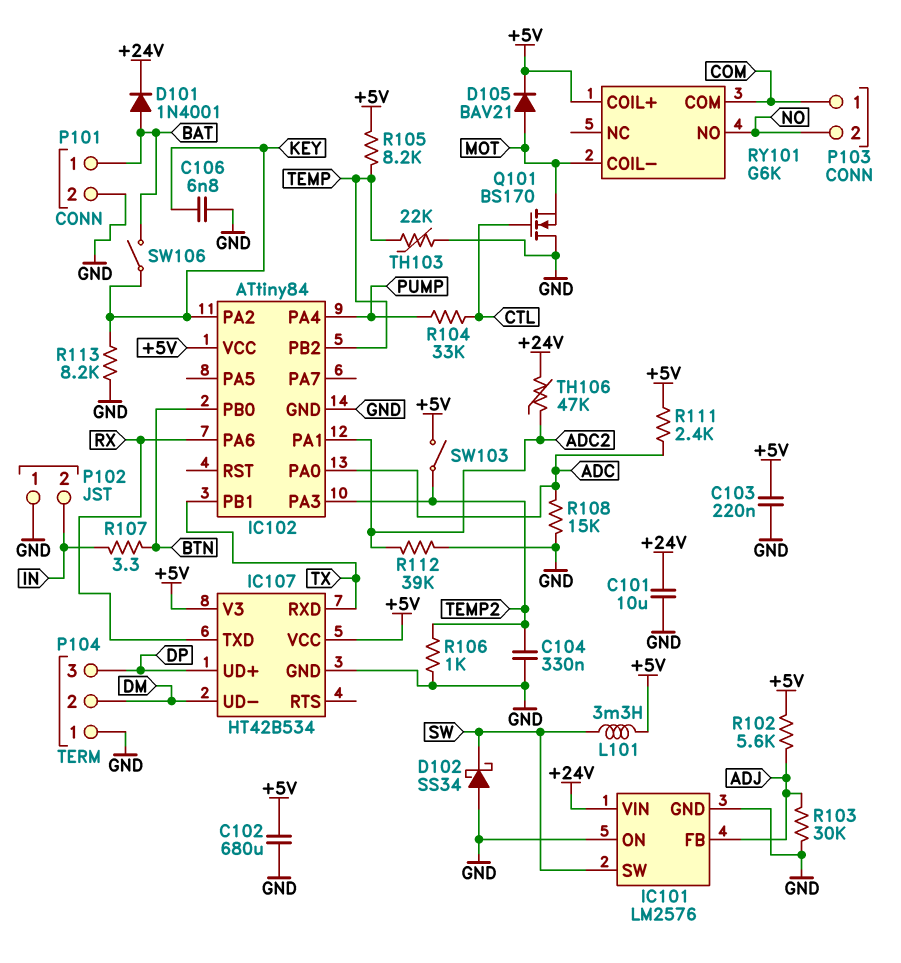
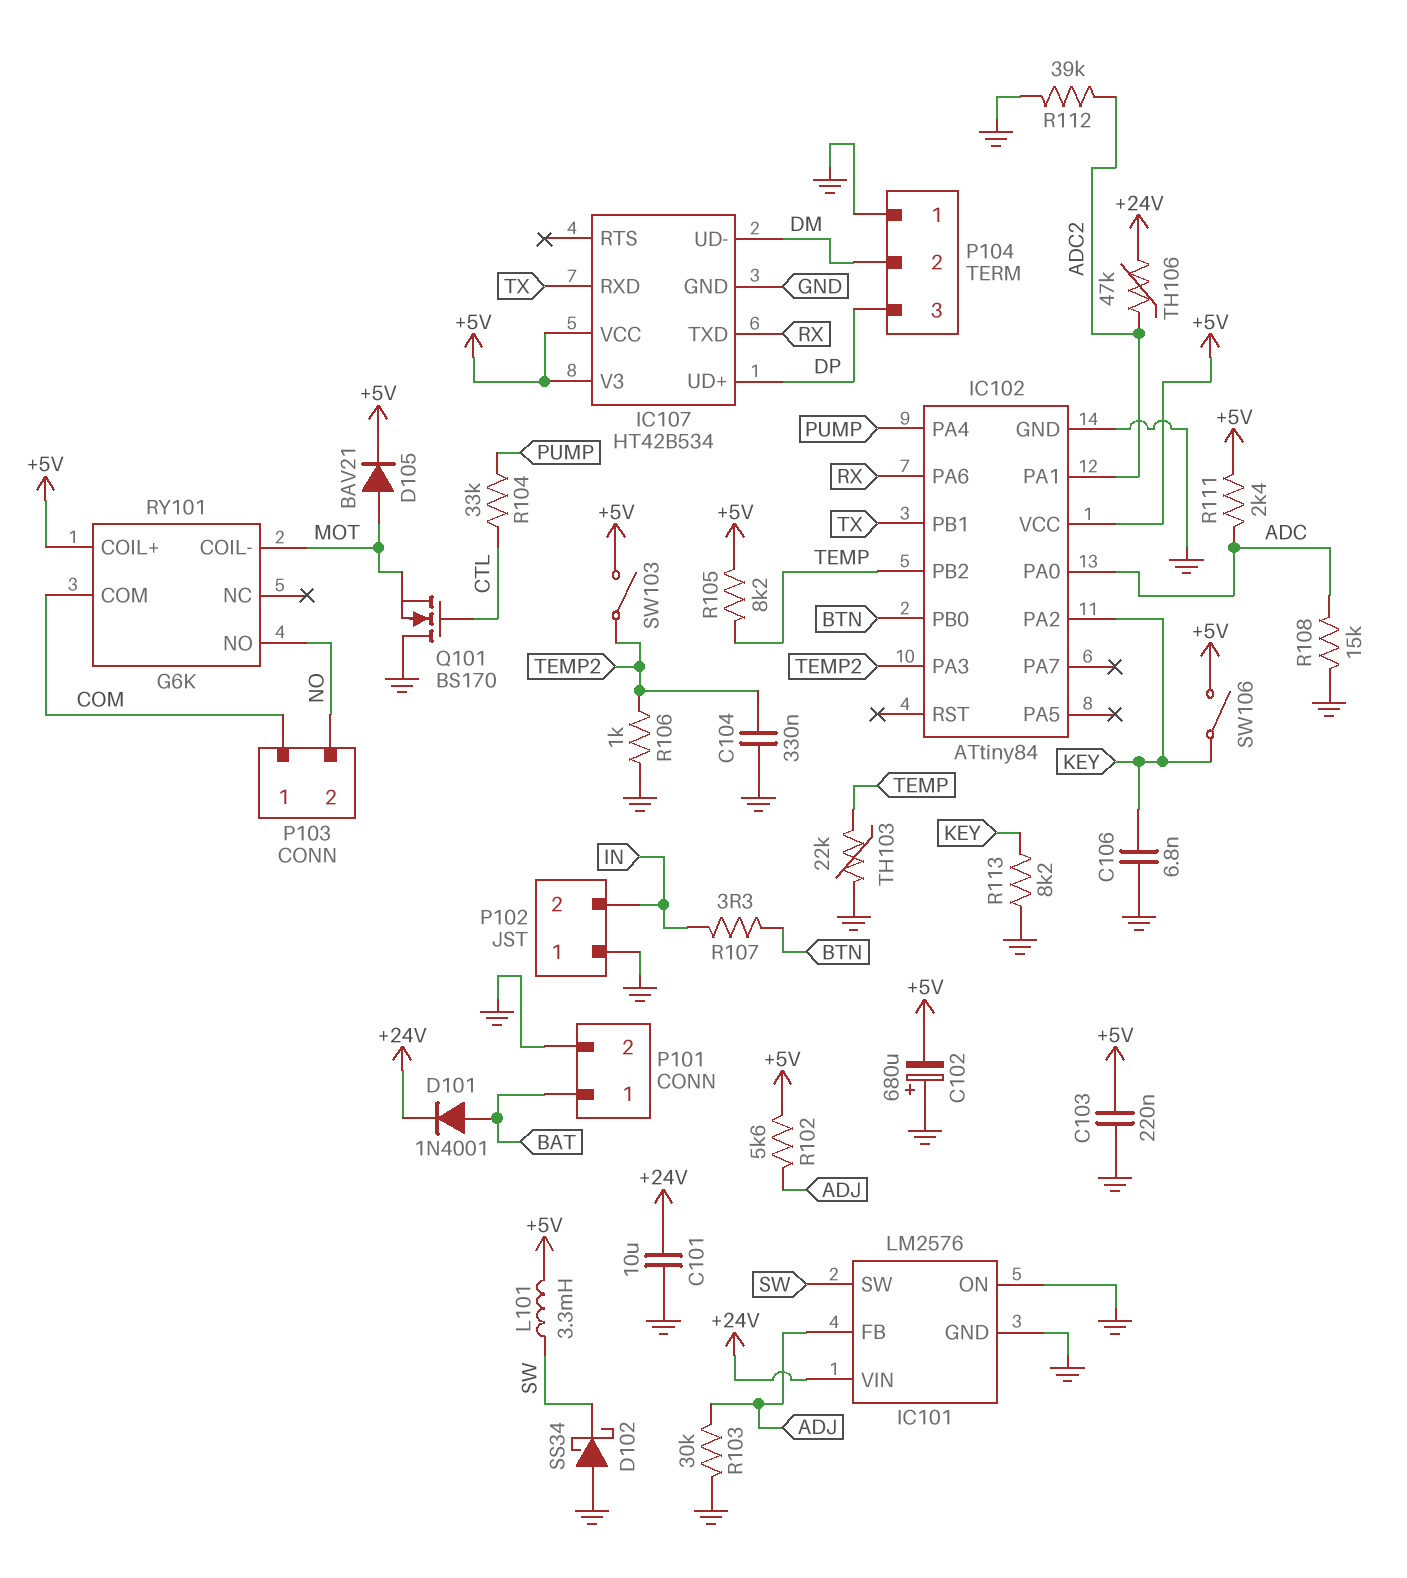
C102: 680uF (+5V, GND) -> 680uF (plus GND, minus +5V)
SW106: switch (BAT, KEY) -> switch (+5V, KEY)

